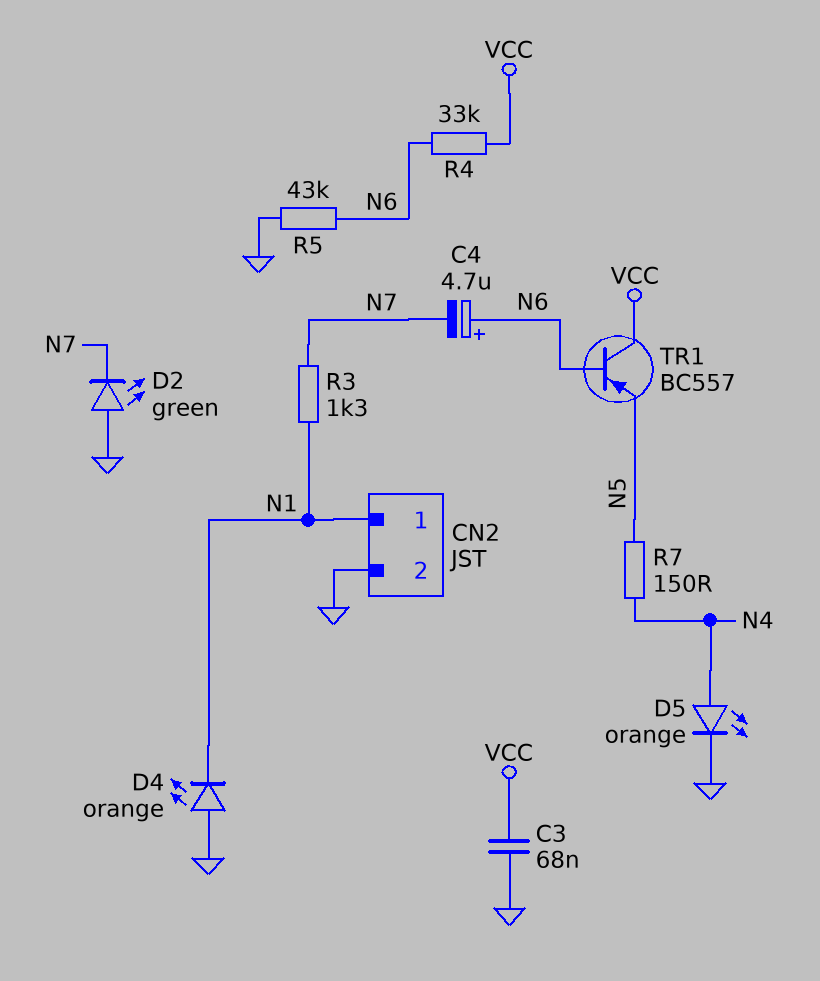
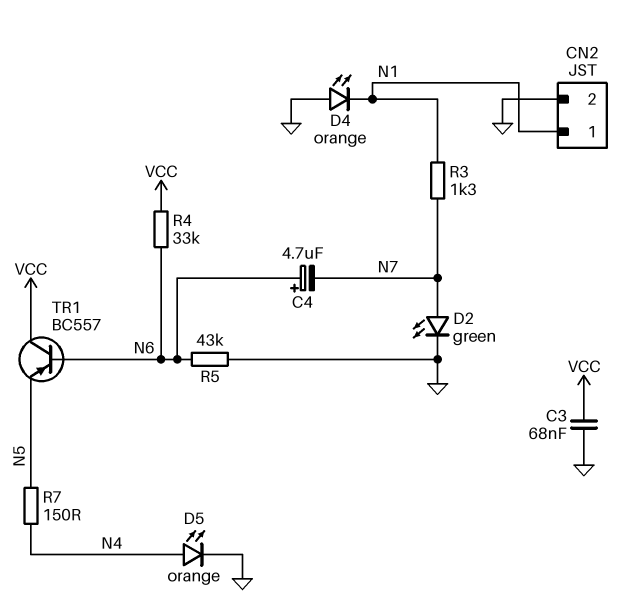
D2: LED green (A GND, K N7) -> LED green (A N7, K GND)

